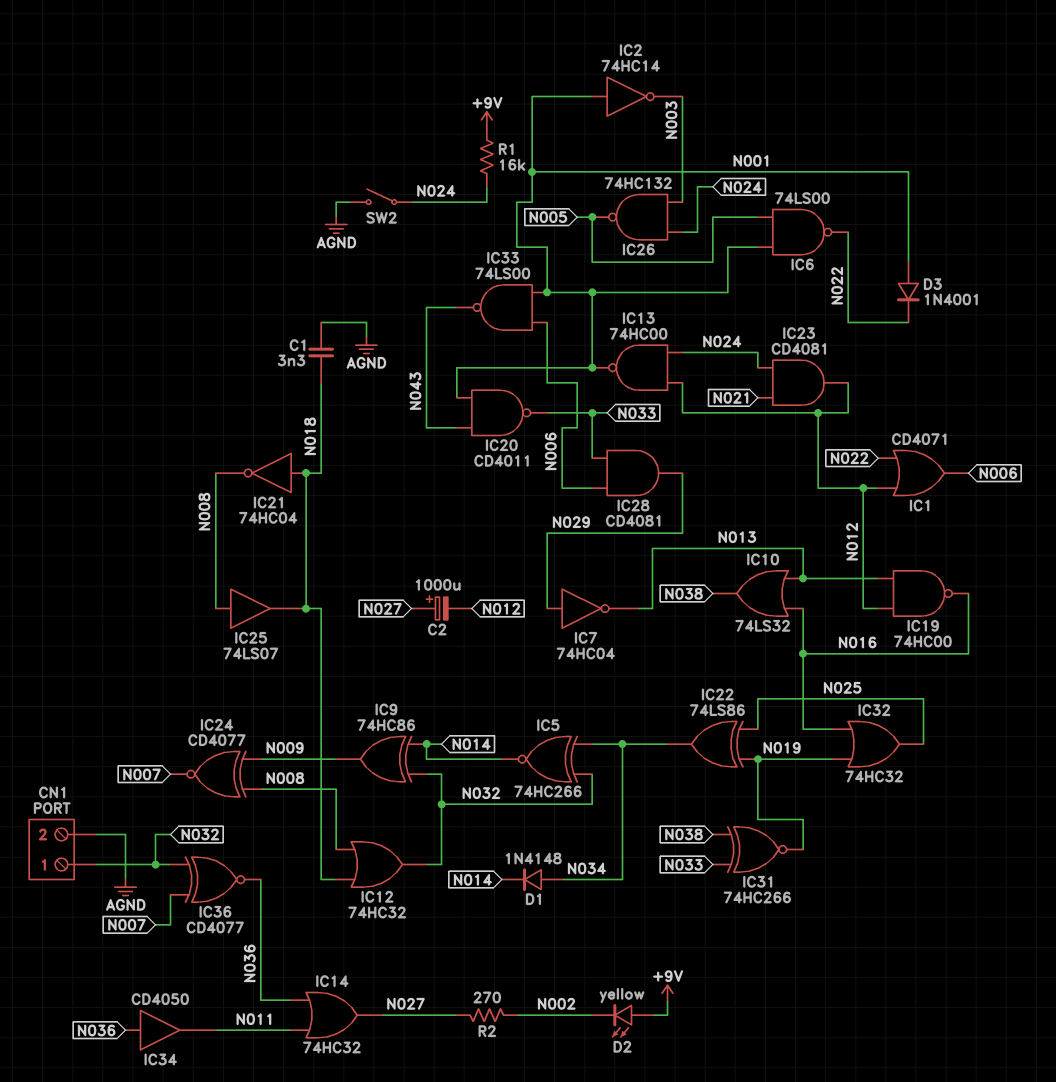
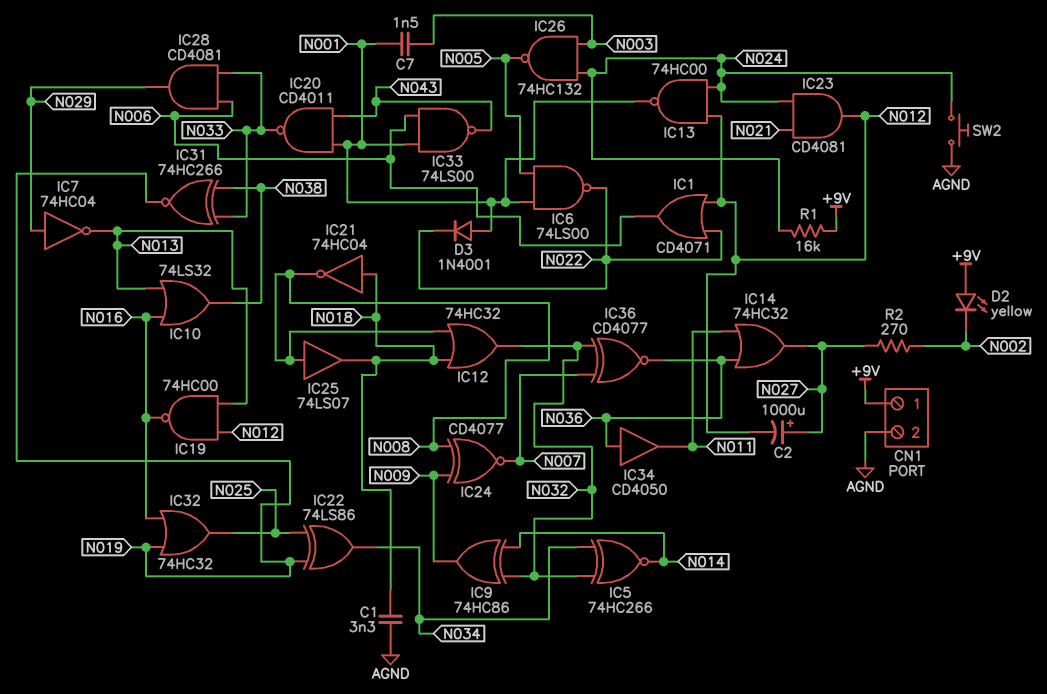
C7: none -> 1.5nF (N001, N003)
CN1 pin 1: N032 -> +9V
D1: diode 1N4148 (A N034, K N014) -> none
IC2: NOT 74HC14 (in N001, out N003) -> none
SW2: switch (AGND, N024) -> button (AGND, N024)

